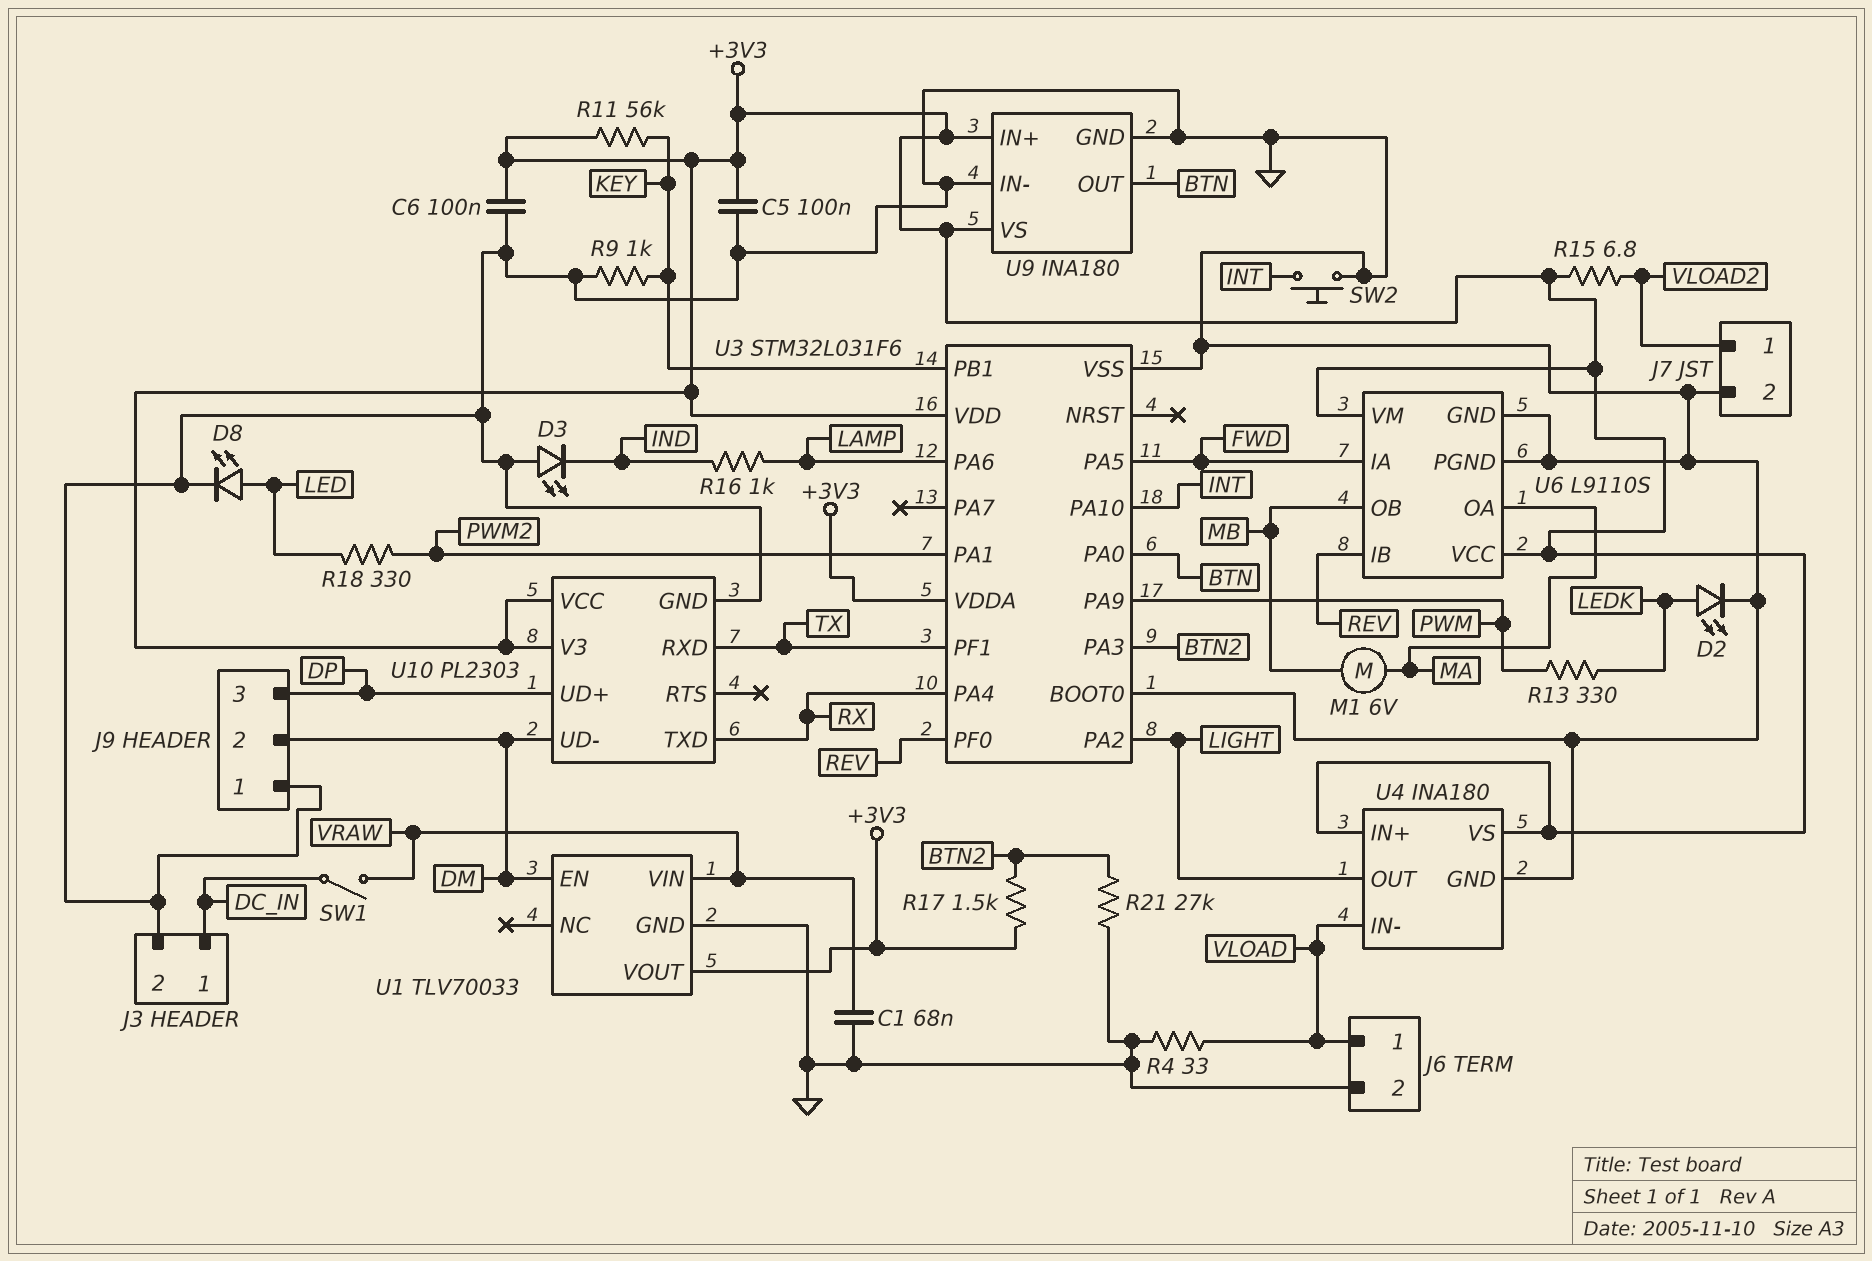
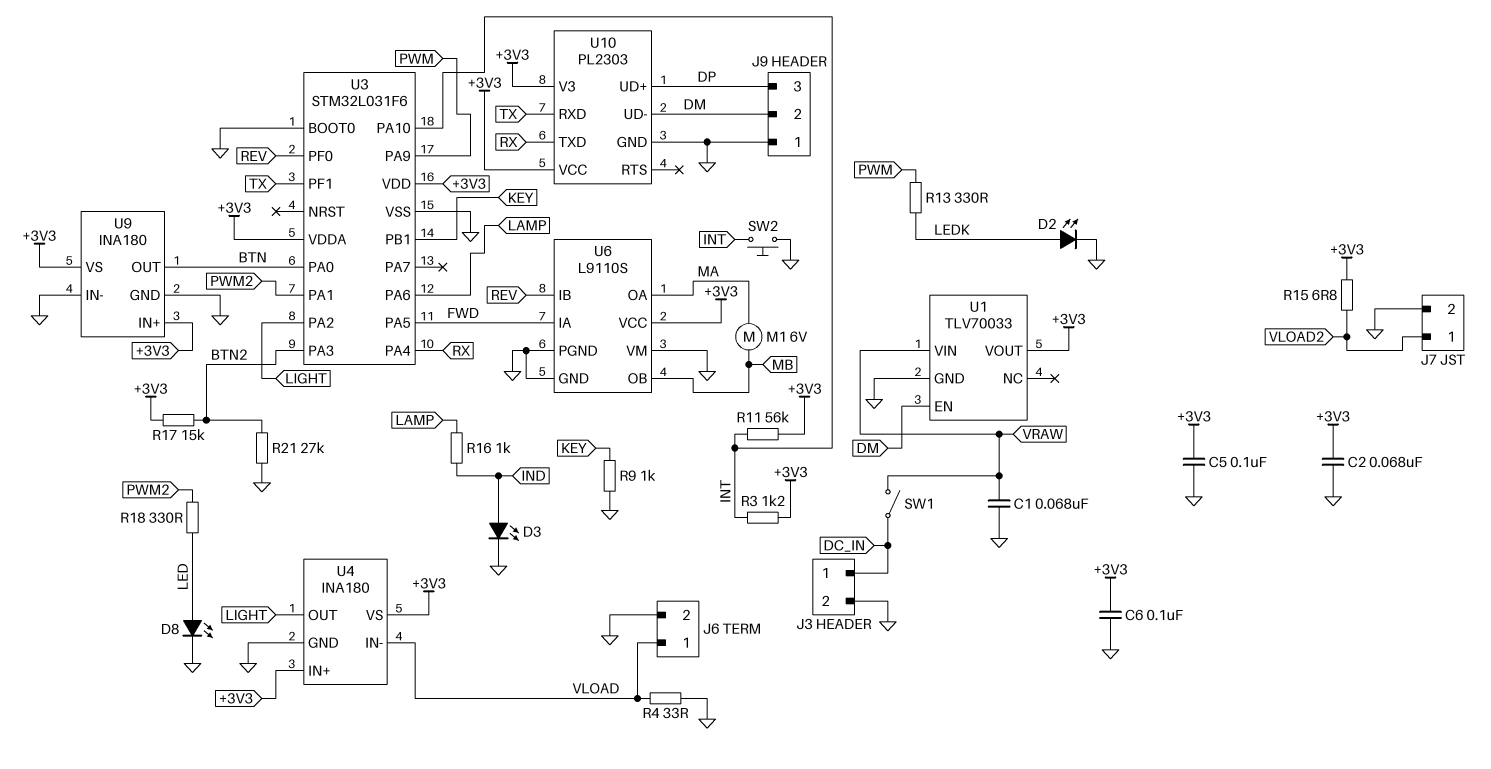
C2: none -> 68nF (+3V3, GND)
D3: LED (A GND, K IND) -> LED (A IND, K GND)
R3: none -> 1.2k (+3V3, INT)
R11: 56k (+3V3, KEY) -> 56k (+3V3, INT)
R17: 1.5k (+3V3, BTN2) -> 15k (+3V3, BTN2)
U6 pin VM: +3V3 -> GND

